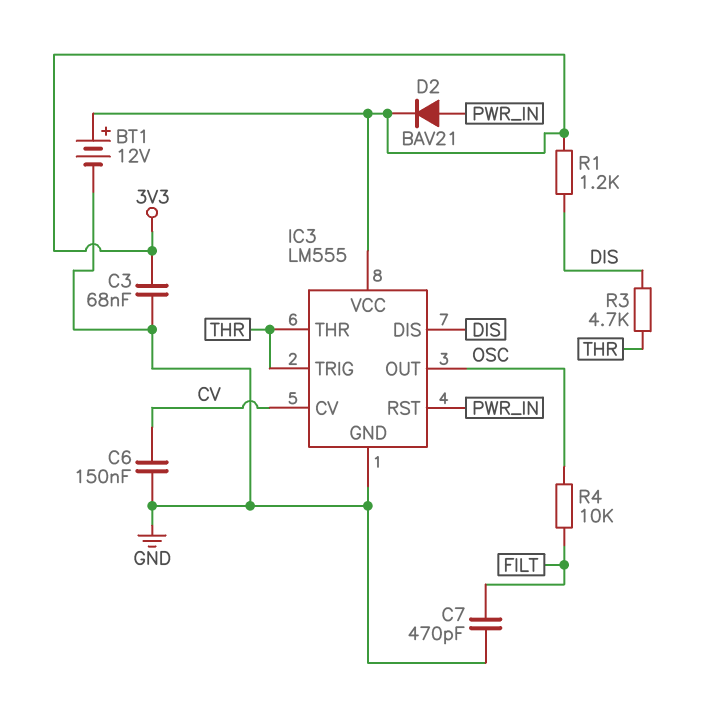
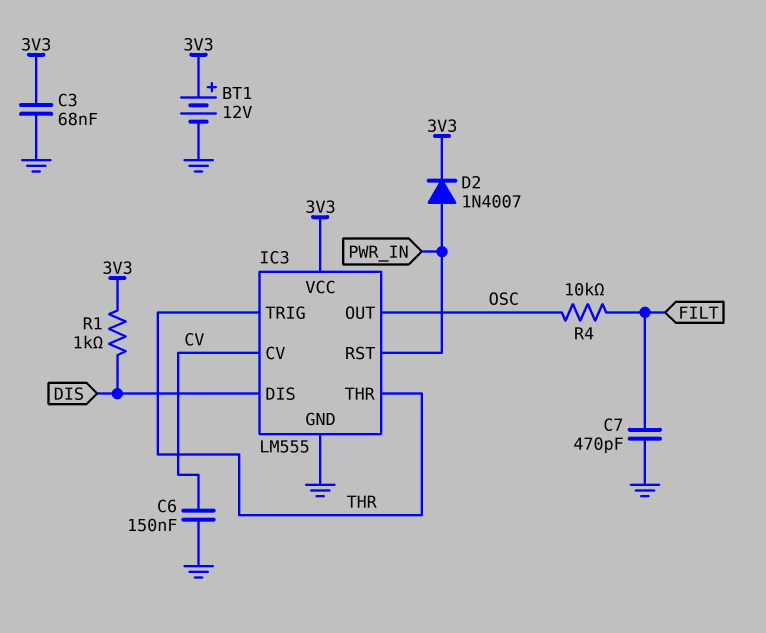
D2: diode BAV21 (A PWR_IN, K 3V3) -> diode 1N4007 (A PWR_IN, K 3V3)
R1: 1.2k (3V3, DIS) -> 1k (3V3, DIS)
R3: 4.7k (DIS, THR) -> none

